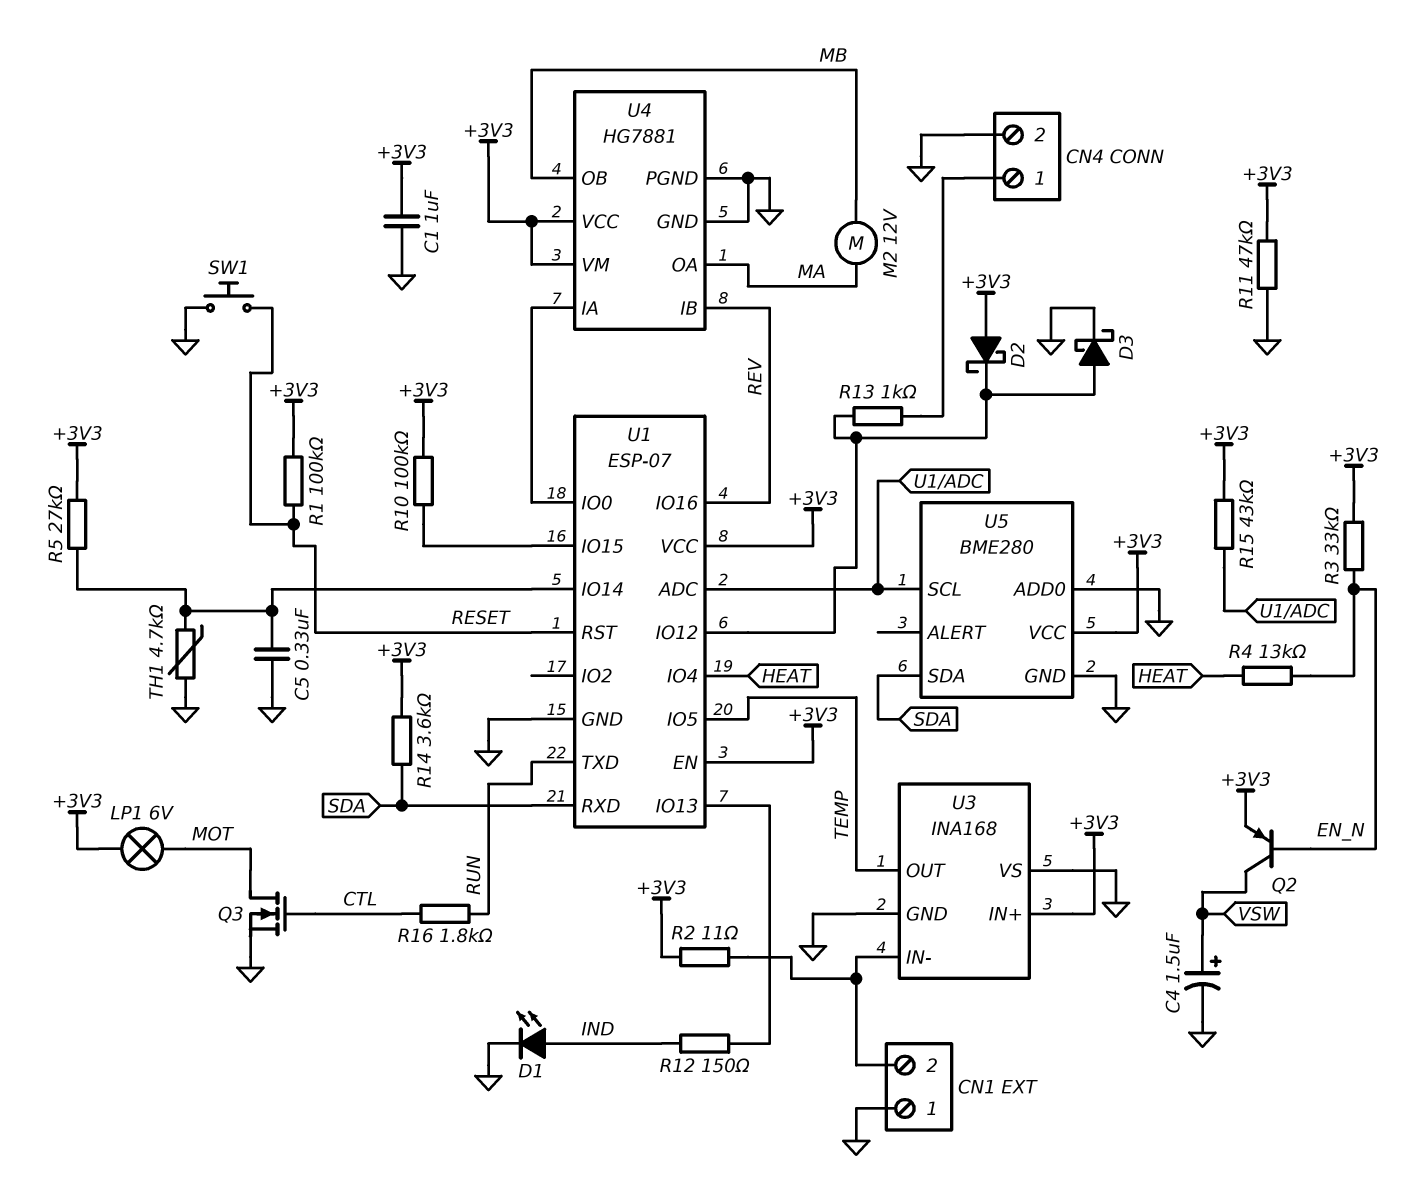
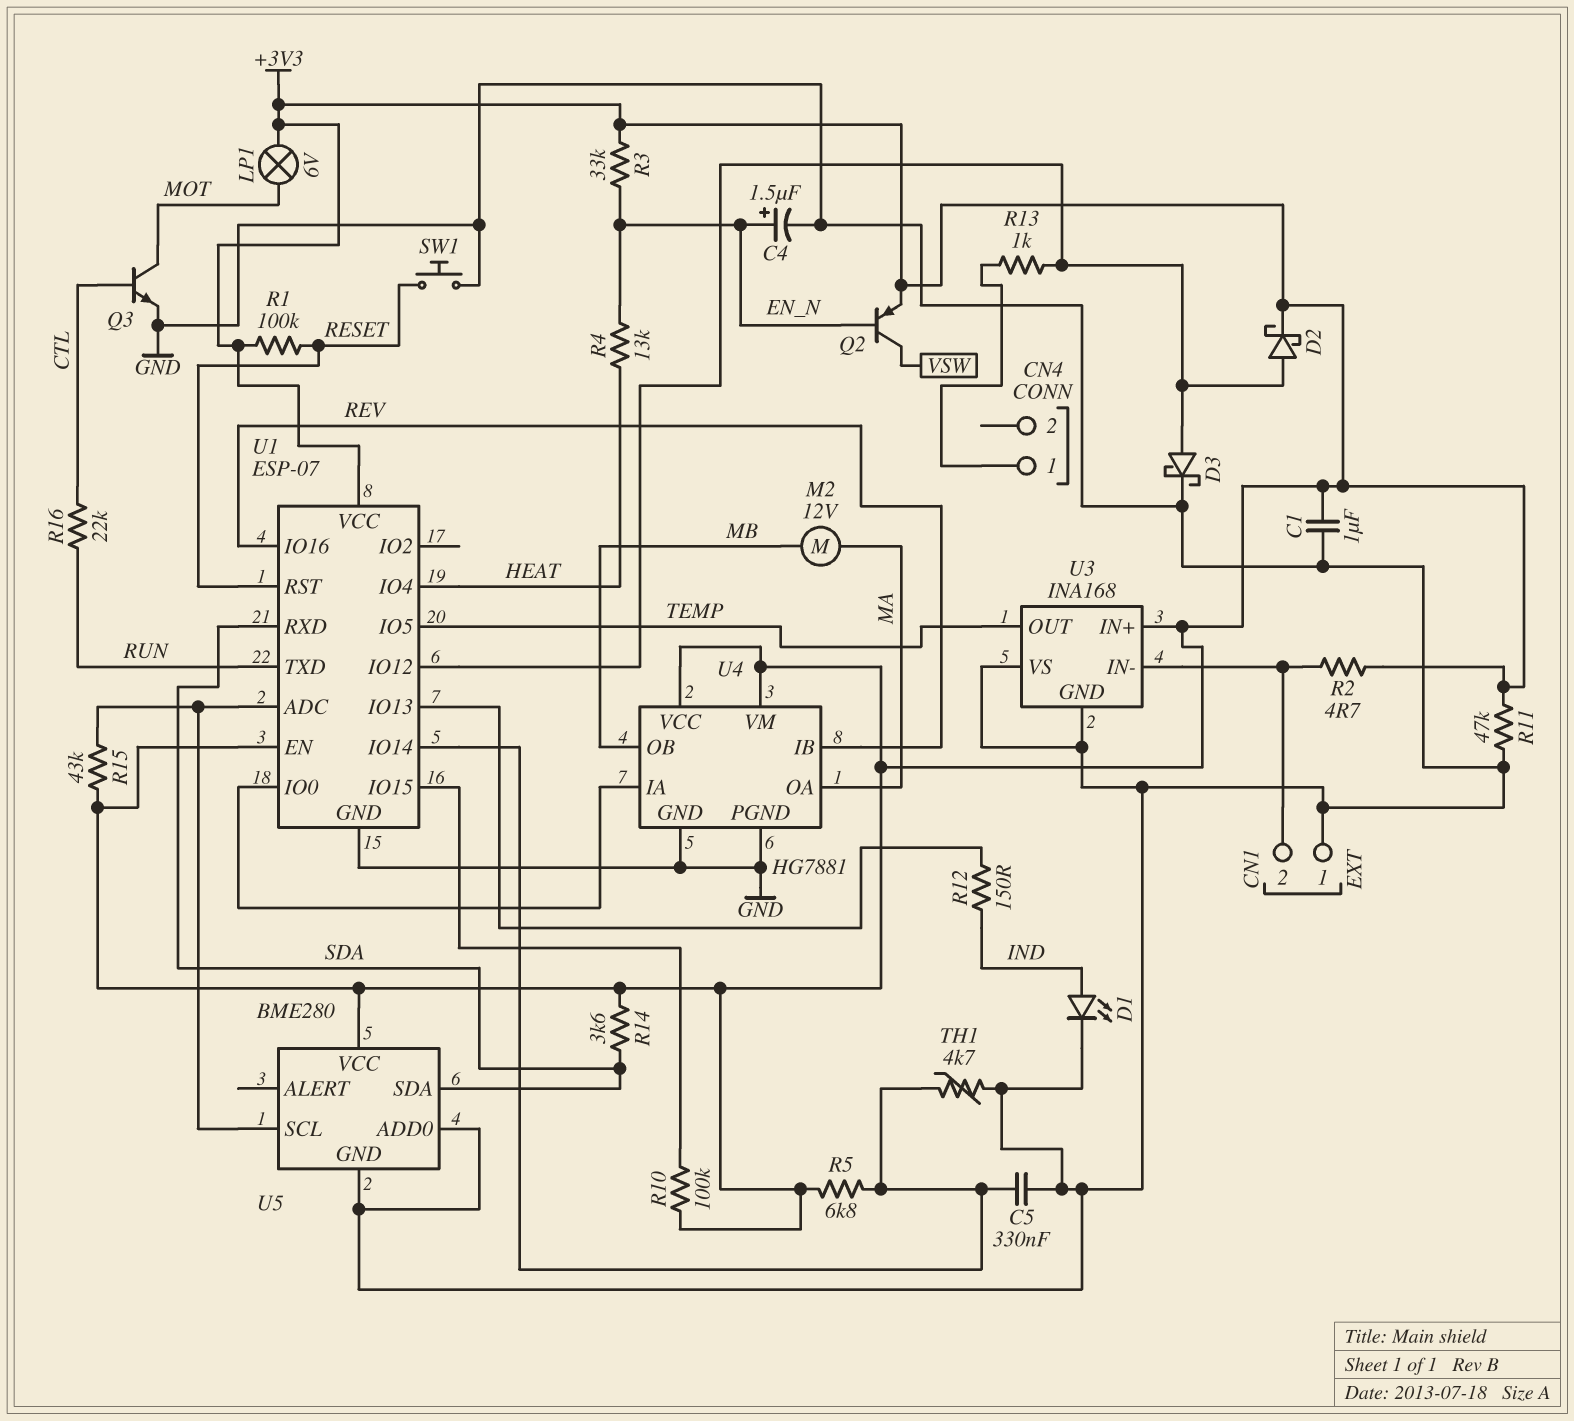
C4: 1.5uF (plus VSW, minus GND) -> 1.5uF (plus EN_N, minus GND)
CN4 pin 2: GND -> none
D2: schottky (A +3V3, K U1/IO12) -> schottky (A U1/IO12, K +3V3)
Q3: NMOS (G CTL, D MOT, S GND) -> NPN (B CTL, C MOT, E GND)
R2: 11 (+3V3, CN1/2) -> 4.7 (+3V3, CN1/2)
R5: 27k (+3V3, U1/IO14) -> 6.8k (+3V3, U1/IO14)
R16: 1.8k (CTL, RUN) -> 22k (CTL, RUN)

